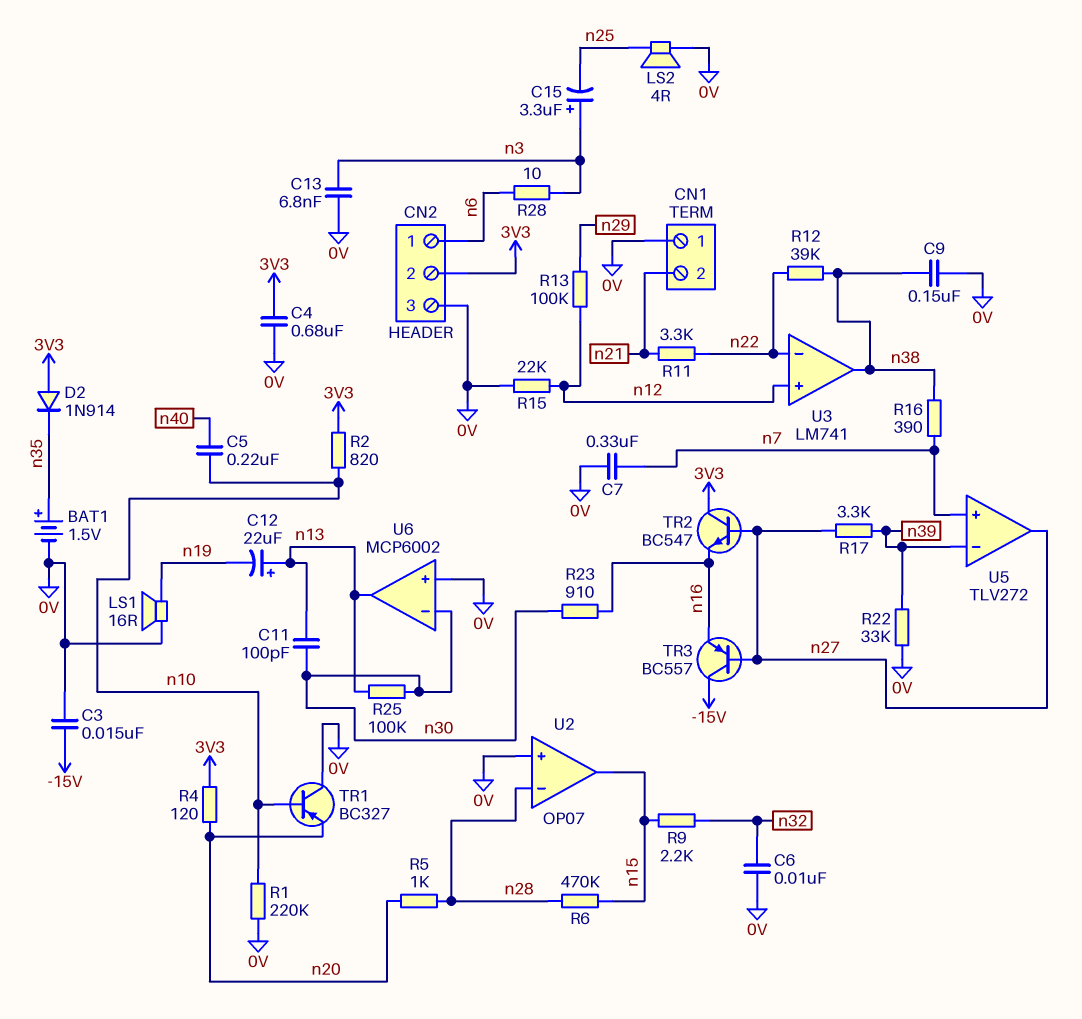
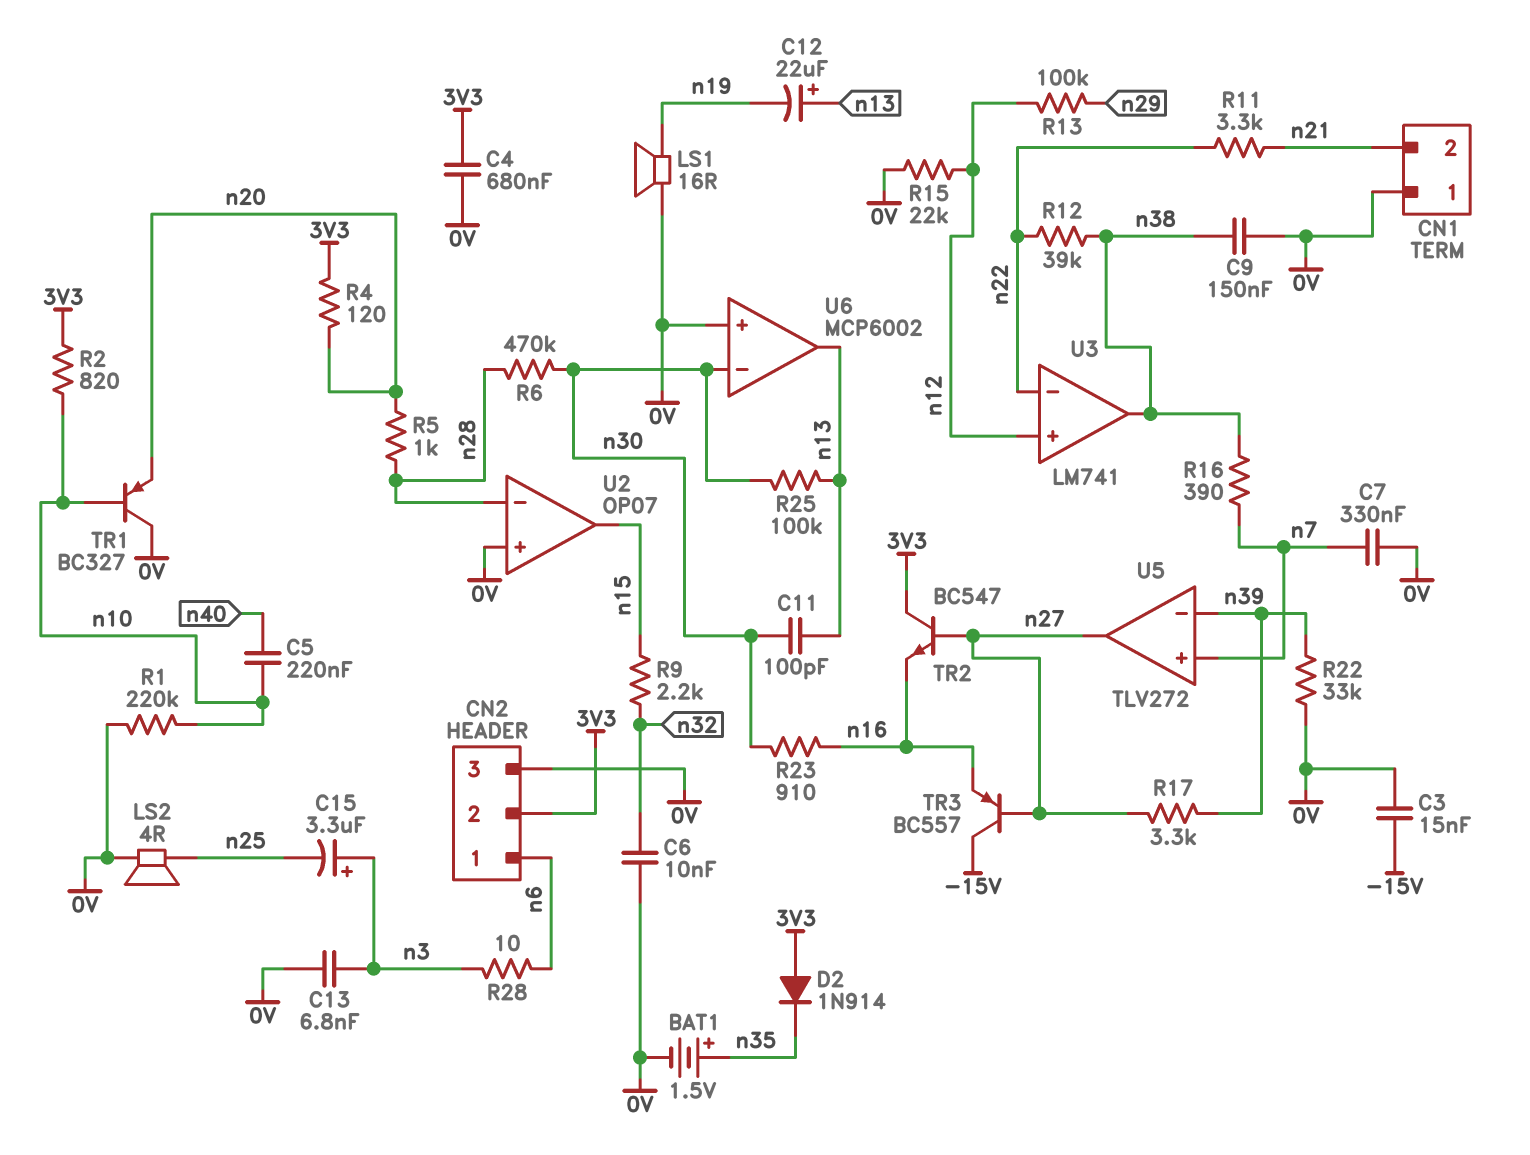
R6: 470k (n15, n28) -> 470k (n28, n30)

